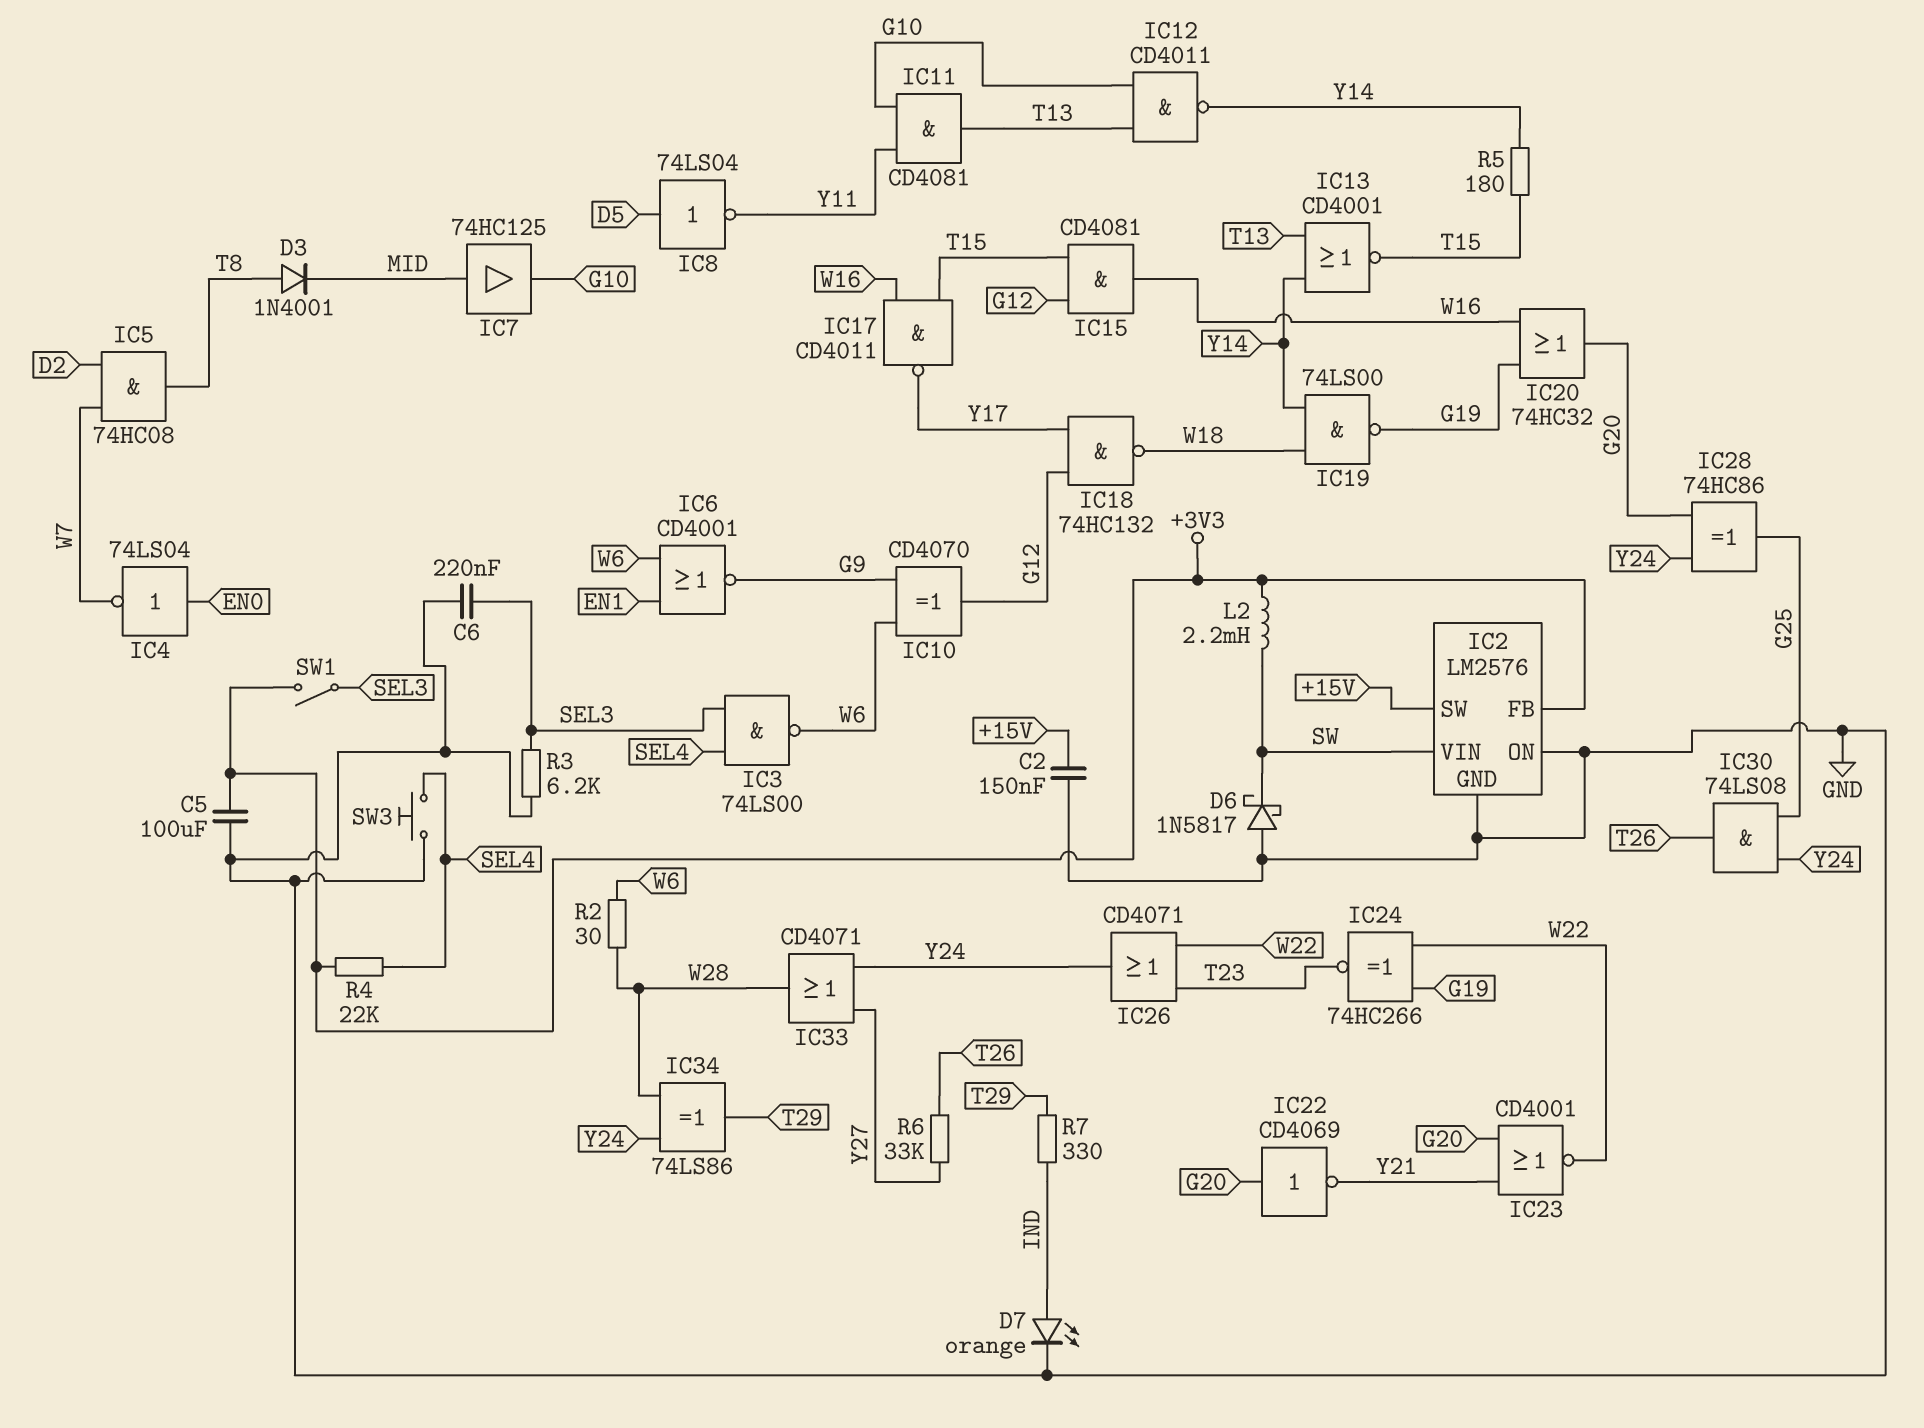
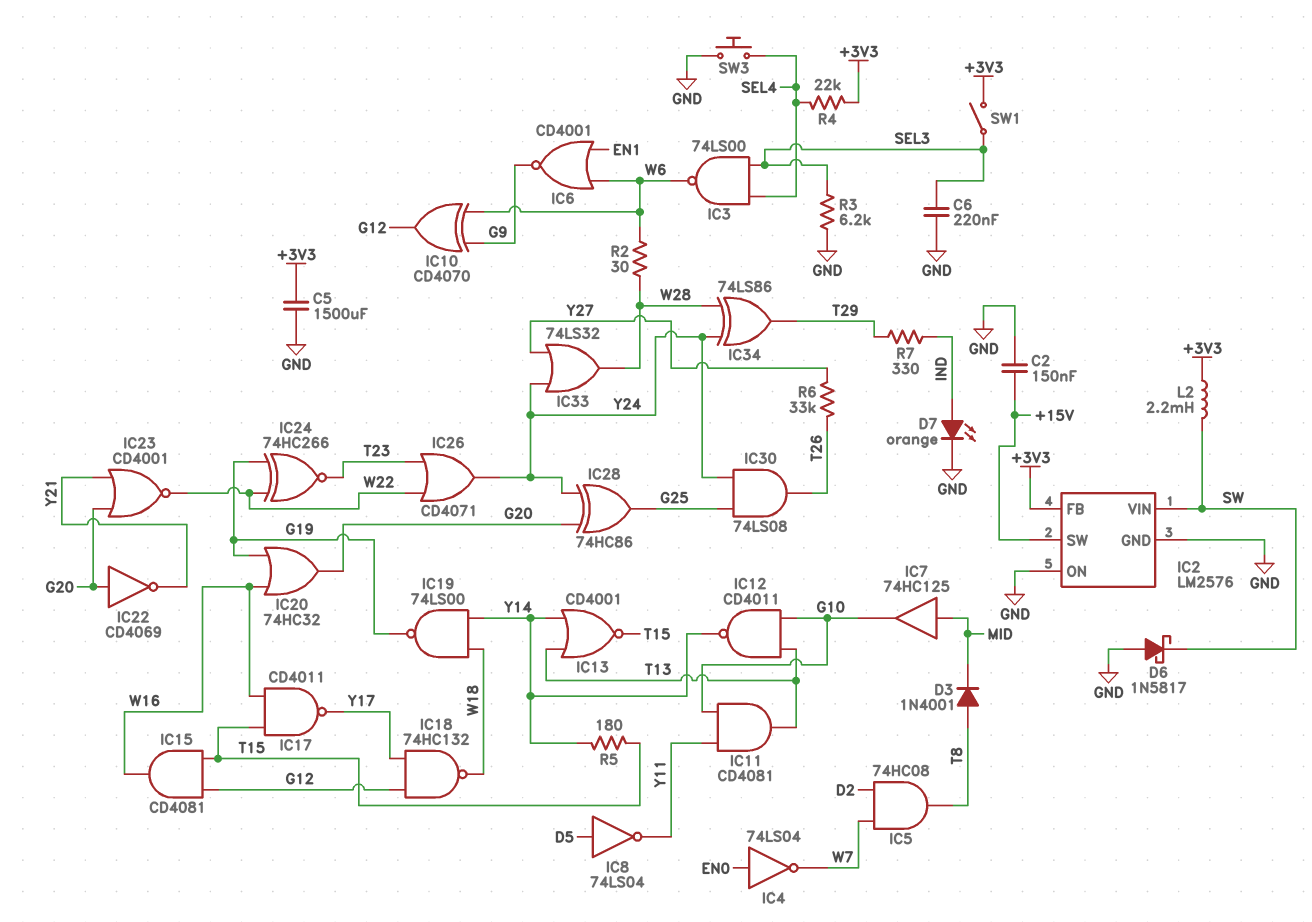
C5: 100uF (+3V3, GND) -> 1500uF (+3V3, GND)
IC33: OR CD4071 (in Y24, in Y27, out W28) -> OR 74LS32 (in Y24, in Y27, out W28)

